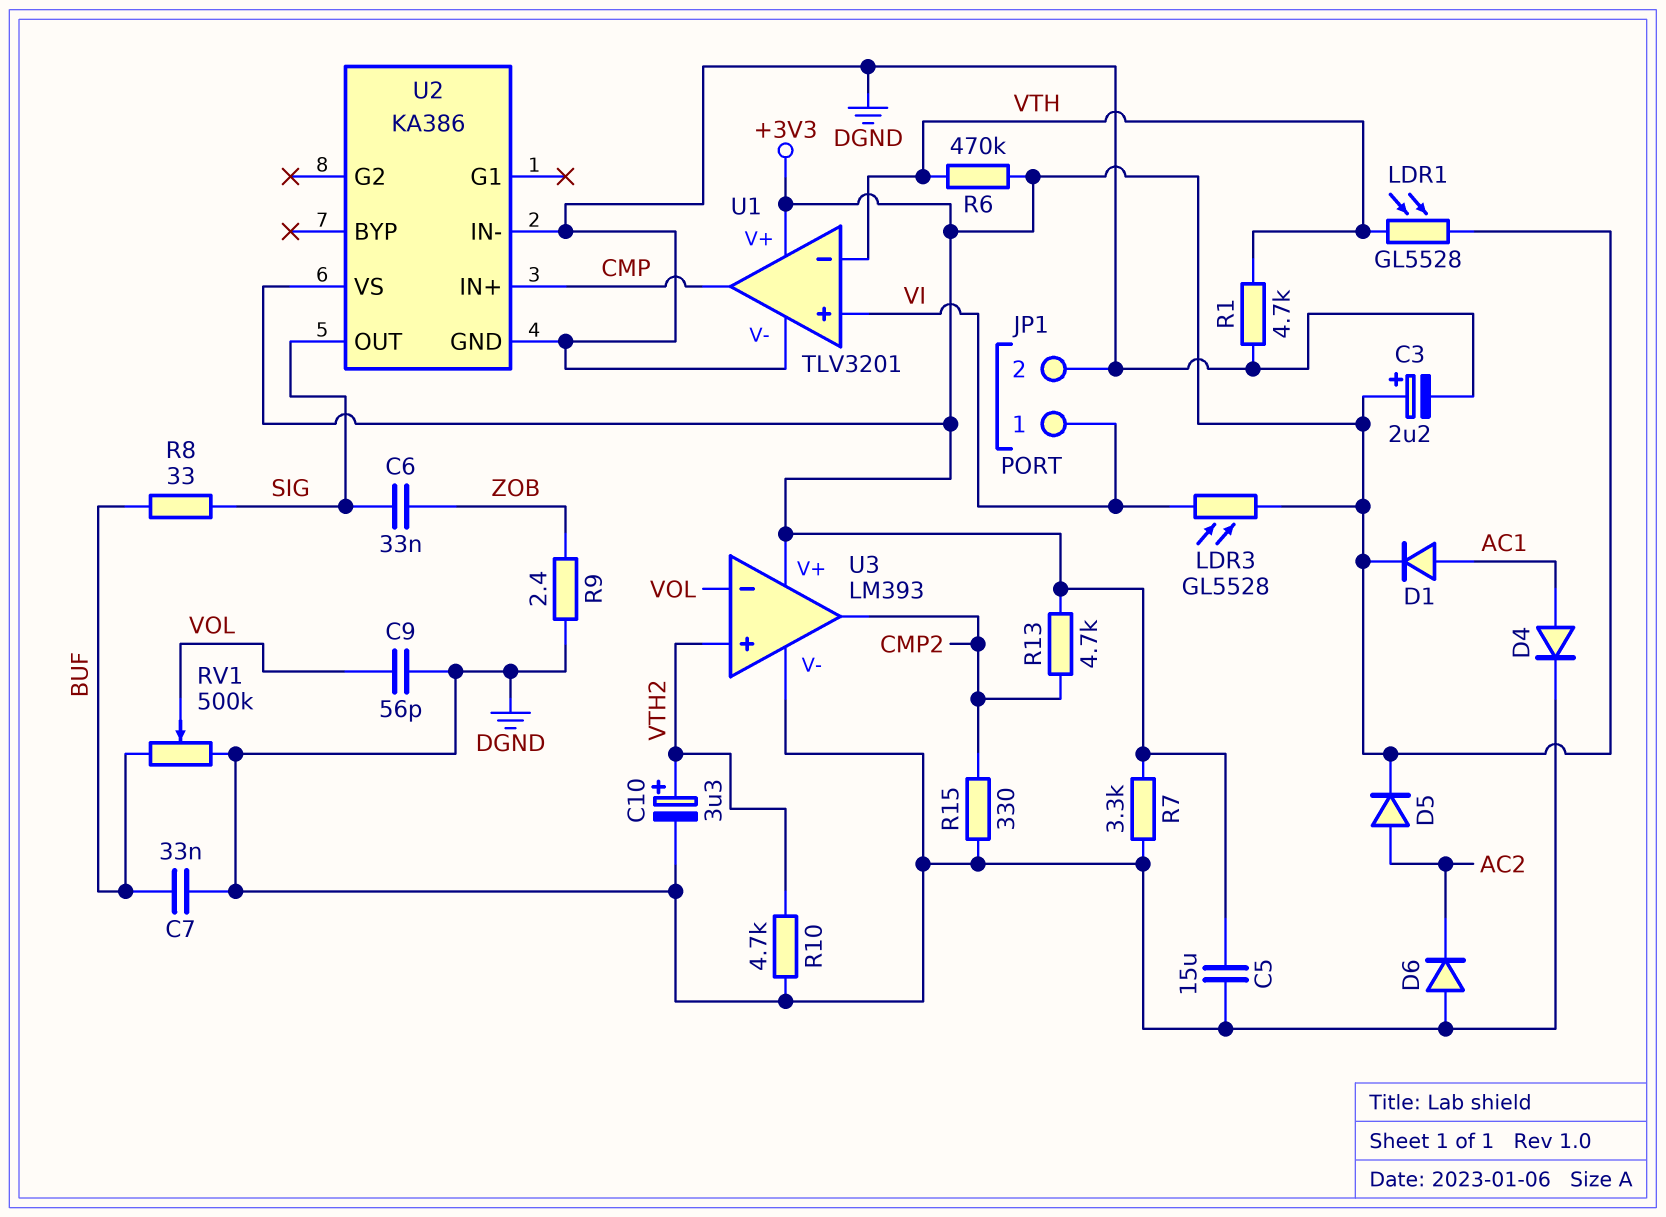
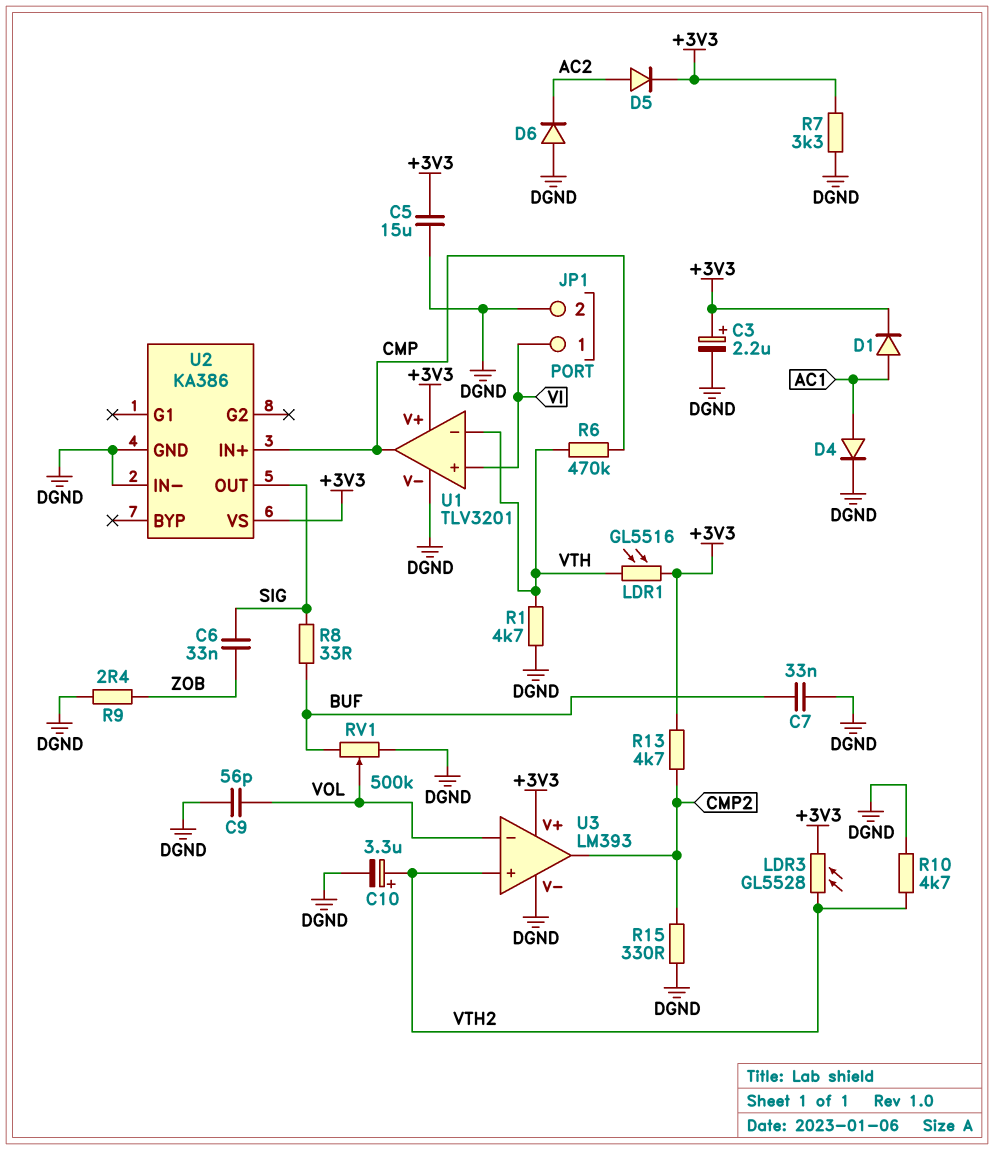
LDR1: GL5528 (+3V3, VTH) -> GL5516 (+3V3, VTH)
LDR3: GL5528 (+3V3, VI) -> GL5528 (+3V3, VTH2)
R6: 470k (+3V3, VTH) -> 470k (CMP, VTH)

